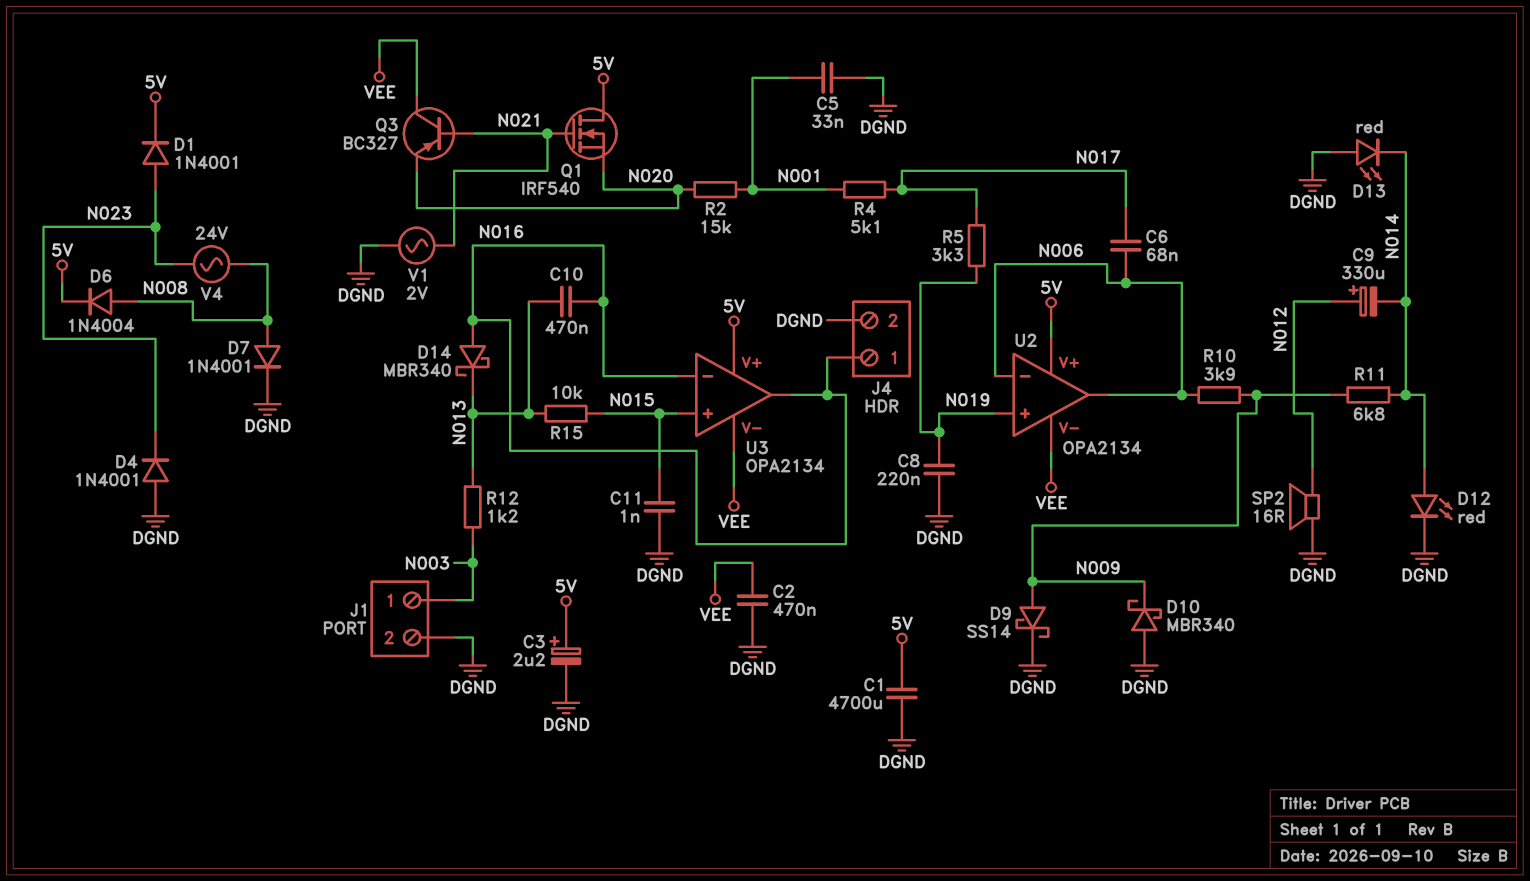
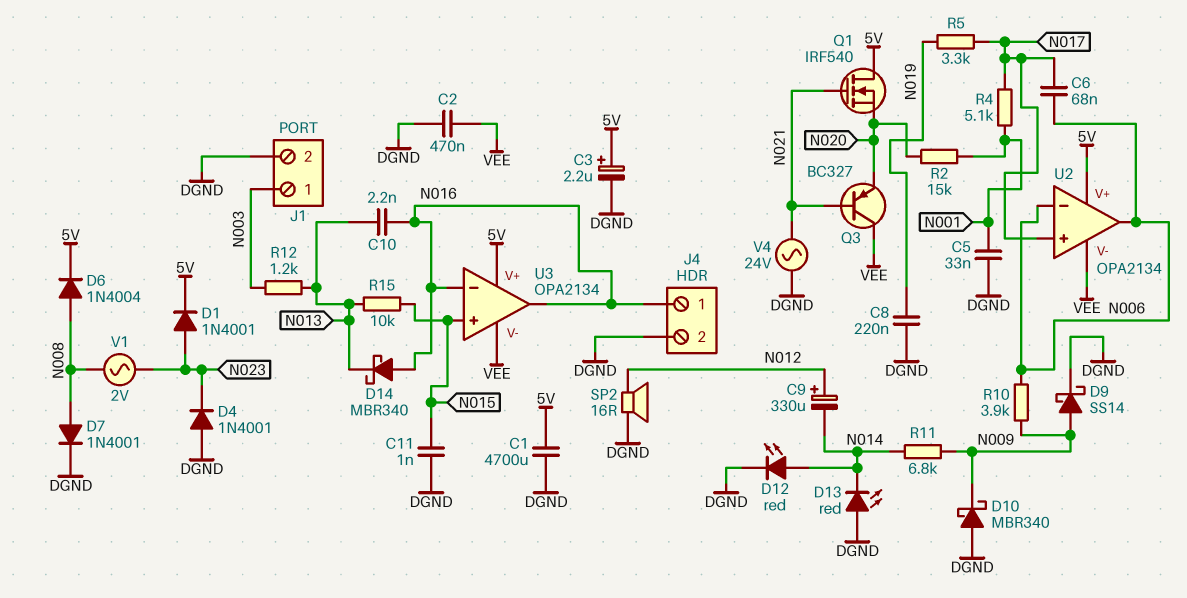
C10: 470nF (N013, N016) -> 2.2nF (N013, N016)
U2 pin in+: N019 -> N017
V1: AC 2V (DGND, N021) -> AC 2V (N008, N023)
V4: AC 24V (N008, N023) -> AC 24V (DGND, N021)

